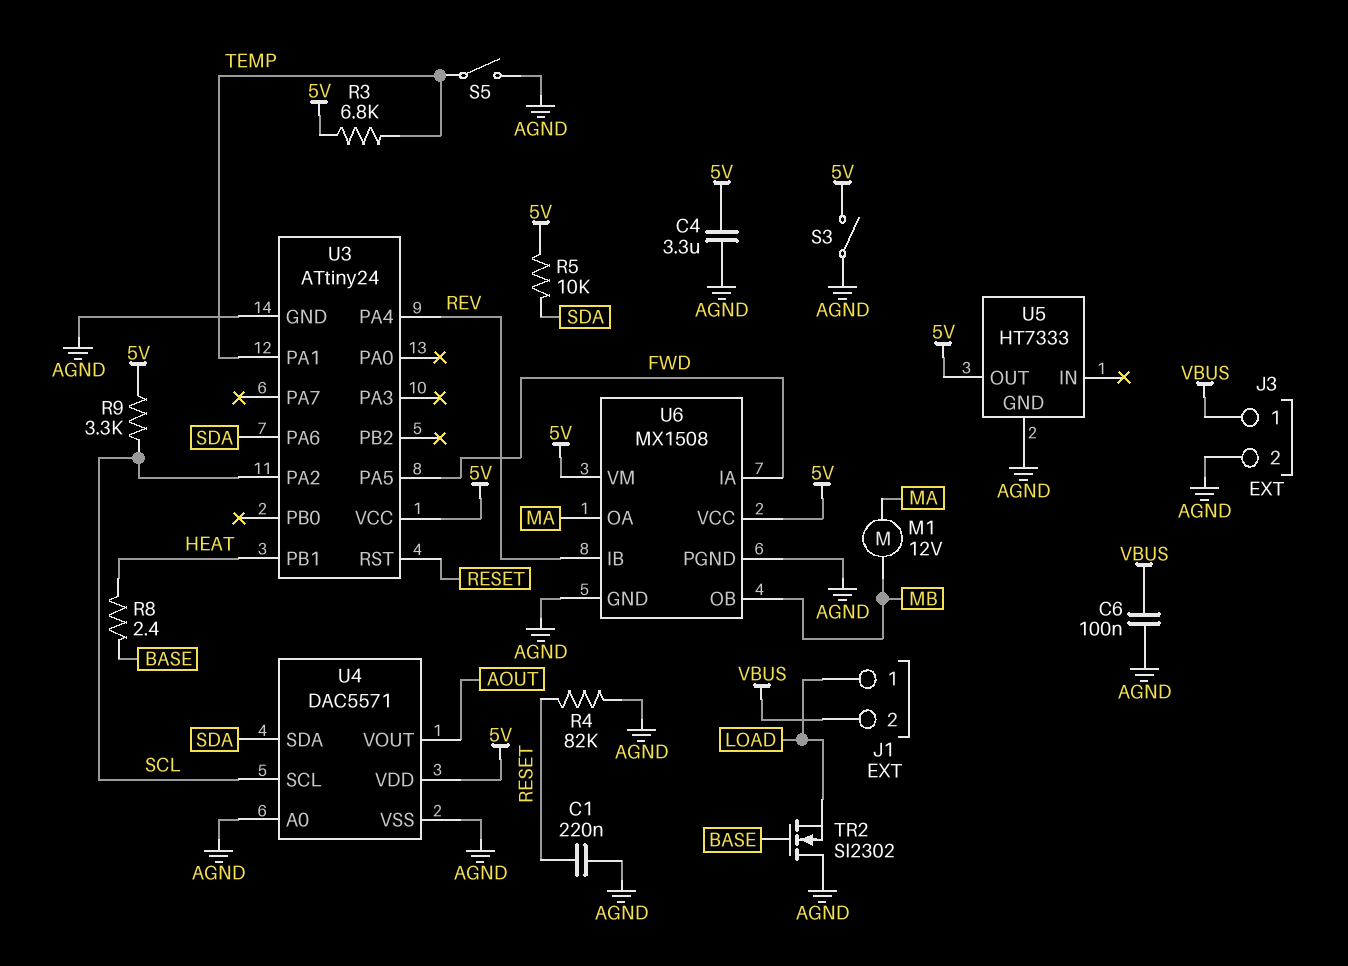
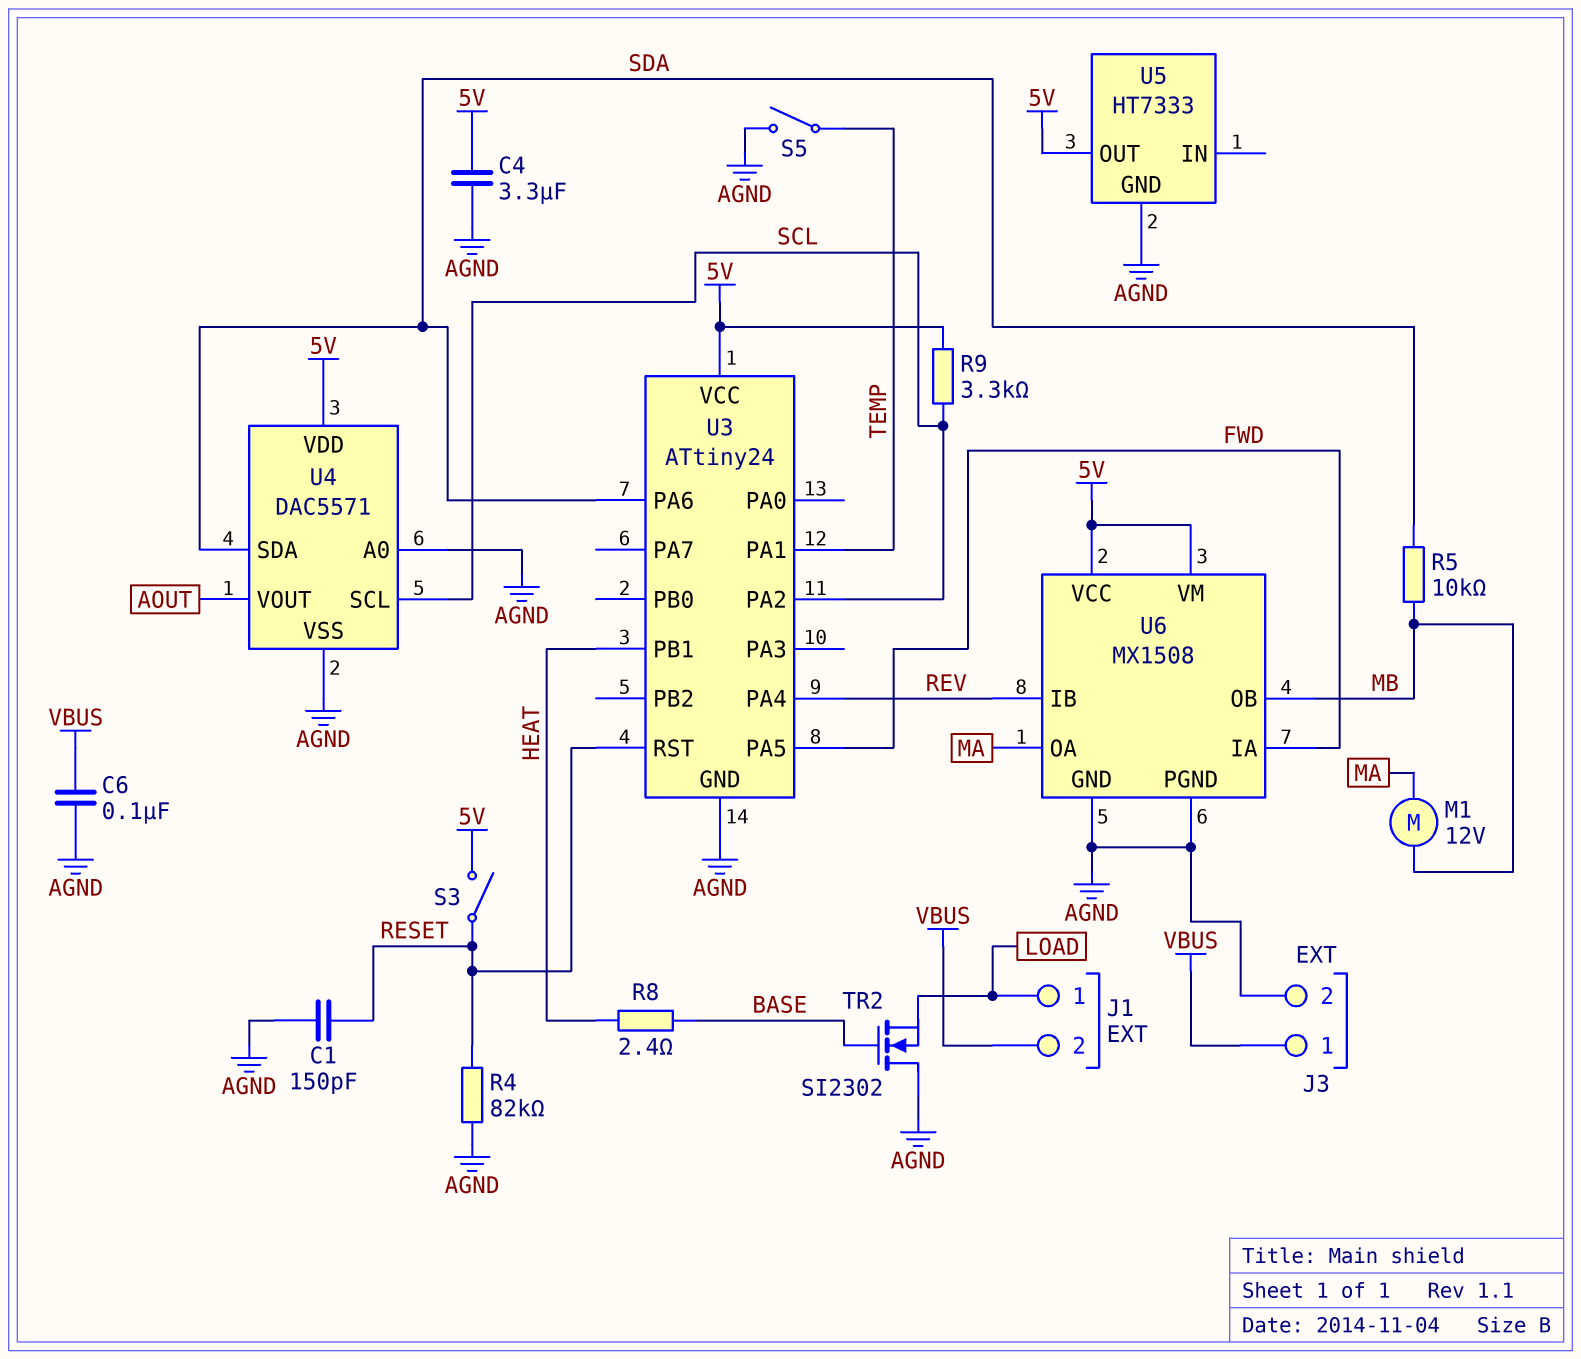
C1: 220nF (AGND, RESET) -> 150pF (AGND, RESET)
R3: 6.8k (5V, TEMP) -> none
R5: 10k (5V, SDA) -> 10k (MB, SDA)
S3: switch (5V, AGND) -> switch (5V, RESET)

